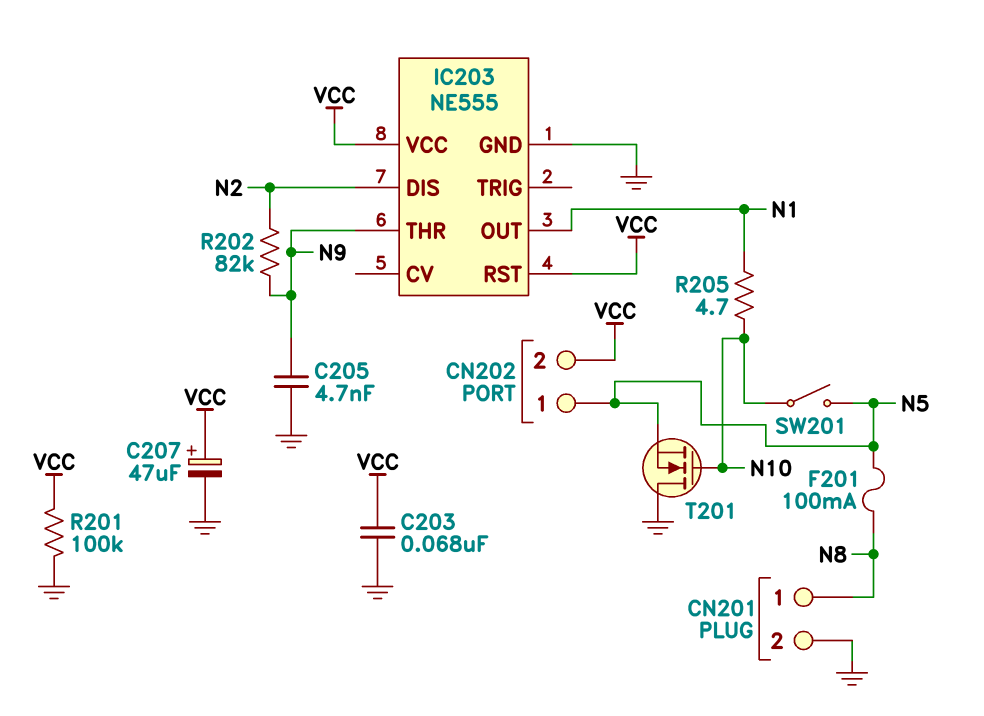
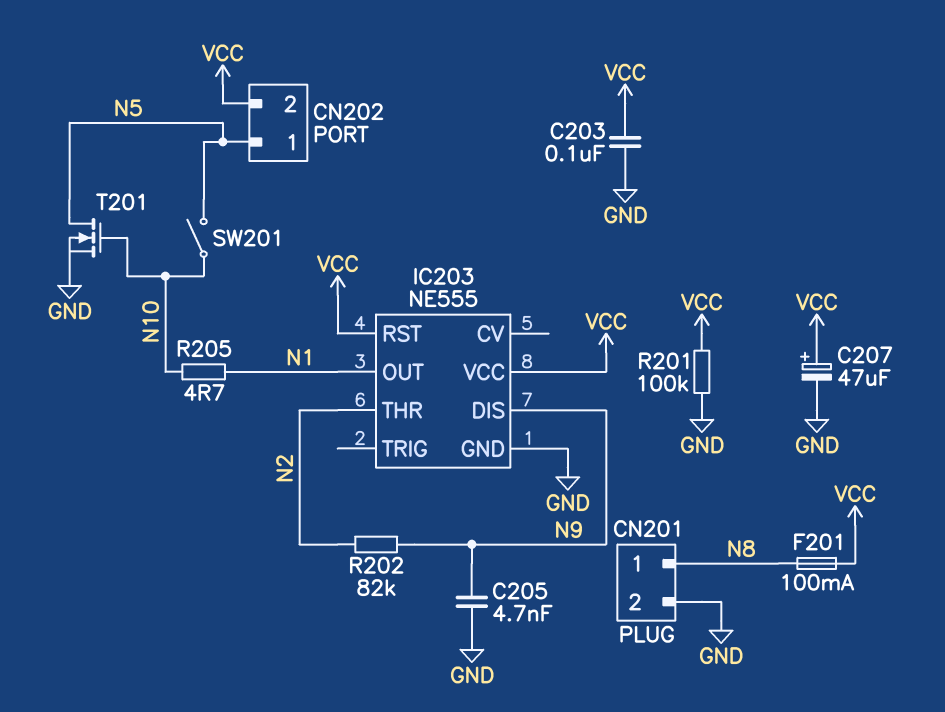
C203: 68nF (GND, VCC) -> 100nF (GND, VCC)
F201: 100mA (N5, N8) -> 100mA (N8, VCC)
IC203 pin DIS: N2 -> N9
IC203 pin THR: N9 -> N2
T201: NMOS (G N10, D GND, S N5) -> NMOS (G N10, D N5, S GND)

